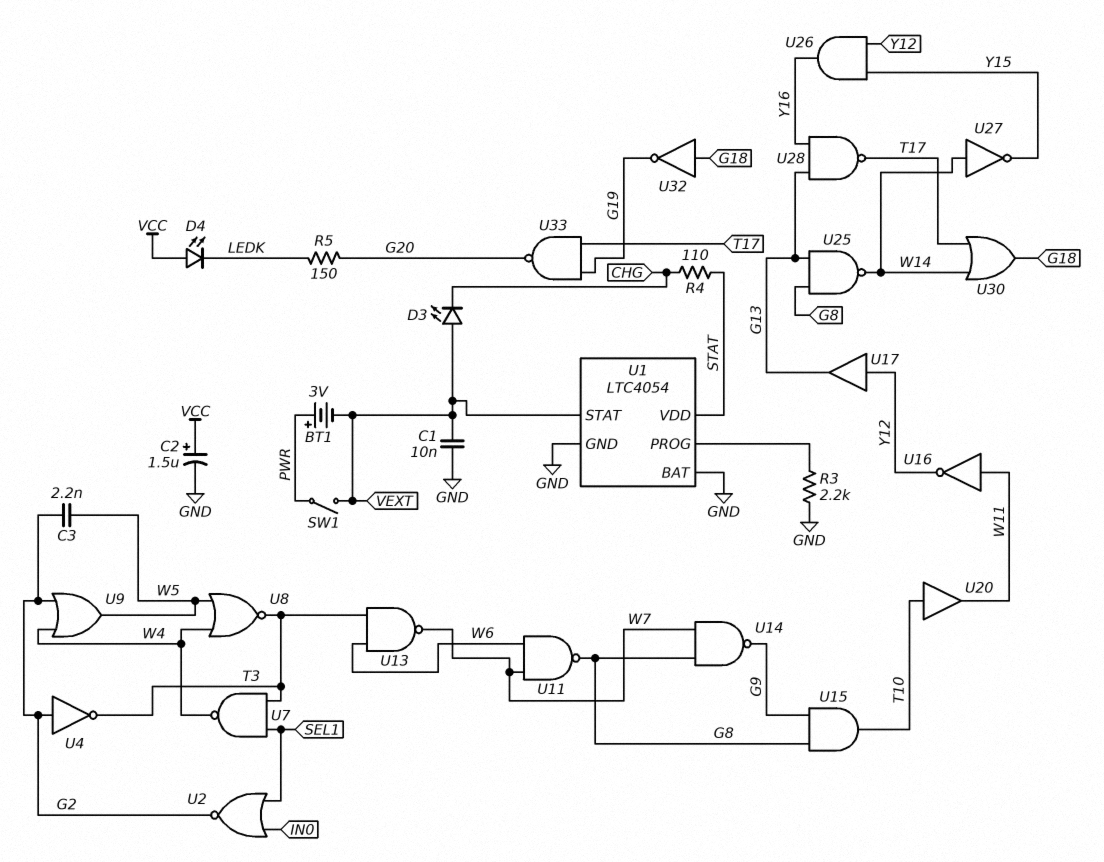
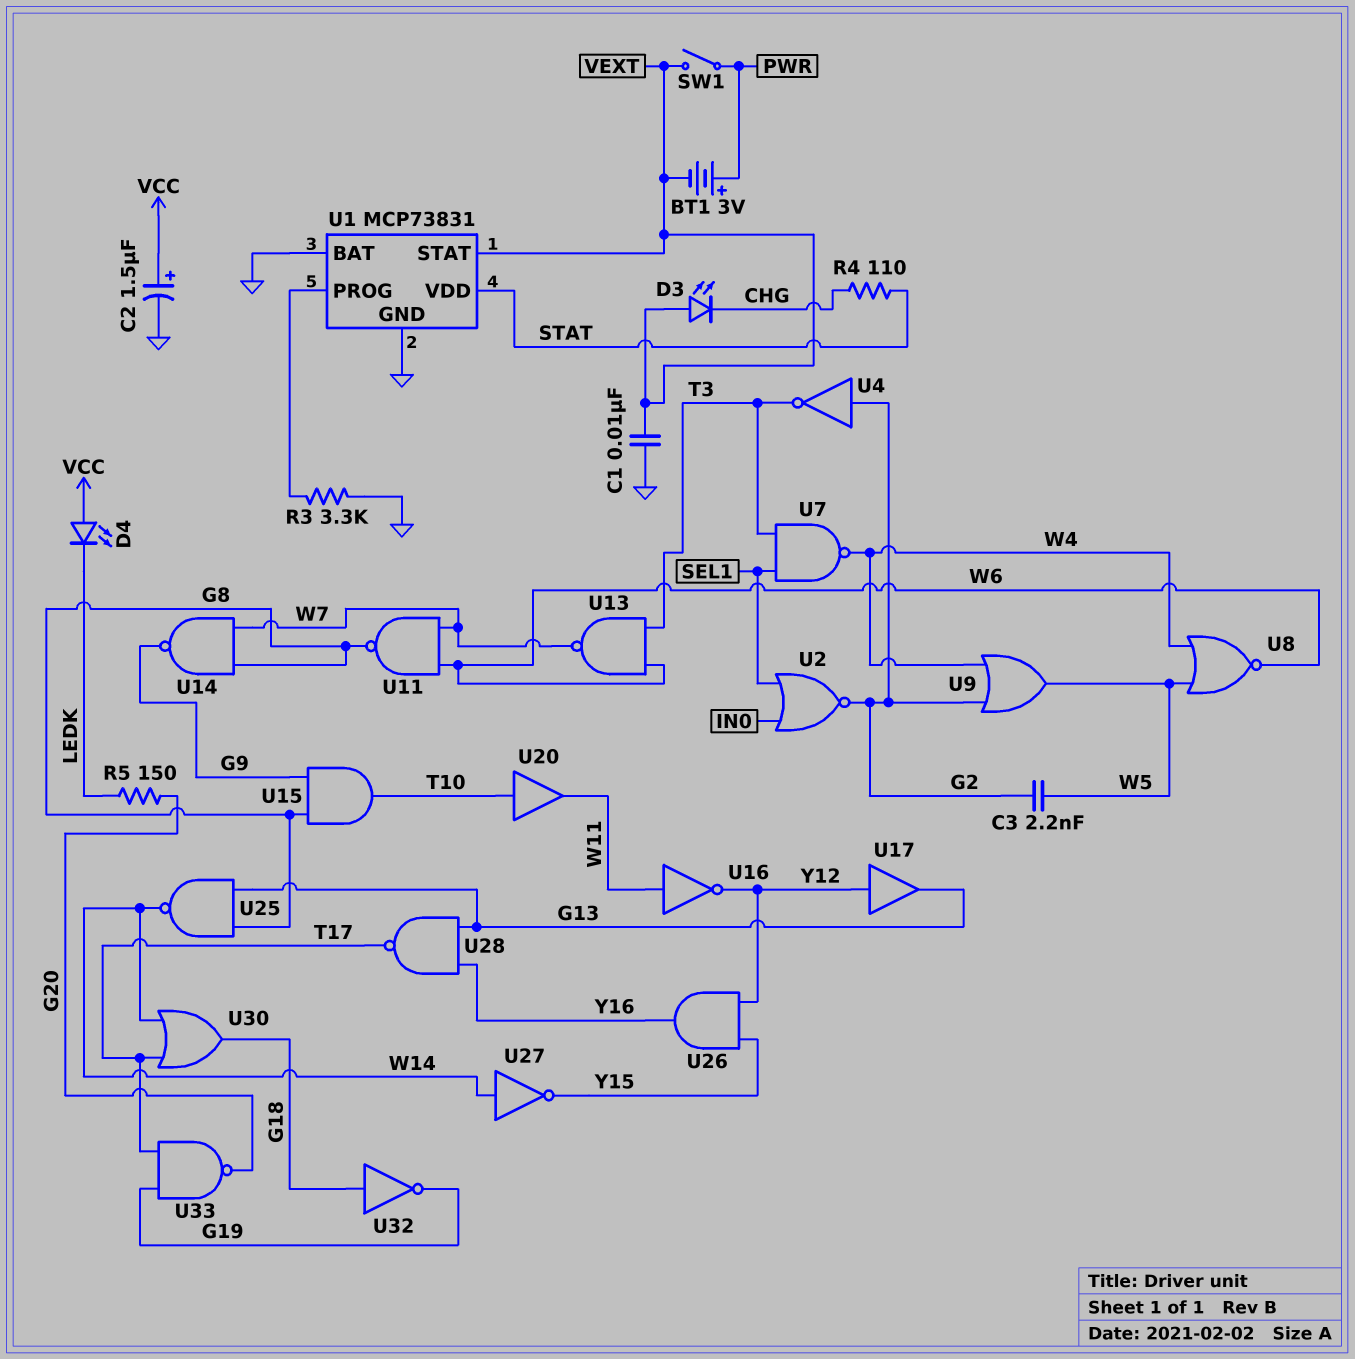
R3: 2.2k (GND, U1/PROG) -> 3.3k (GND, U1/PROG)
U1: LTC4054 -> MCP73831
U8: NOR (in W4, in W5, out T3) -> NOR (in W4, in W5, out W6)

